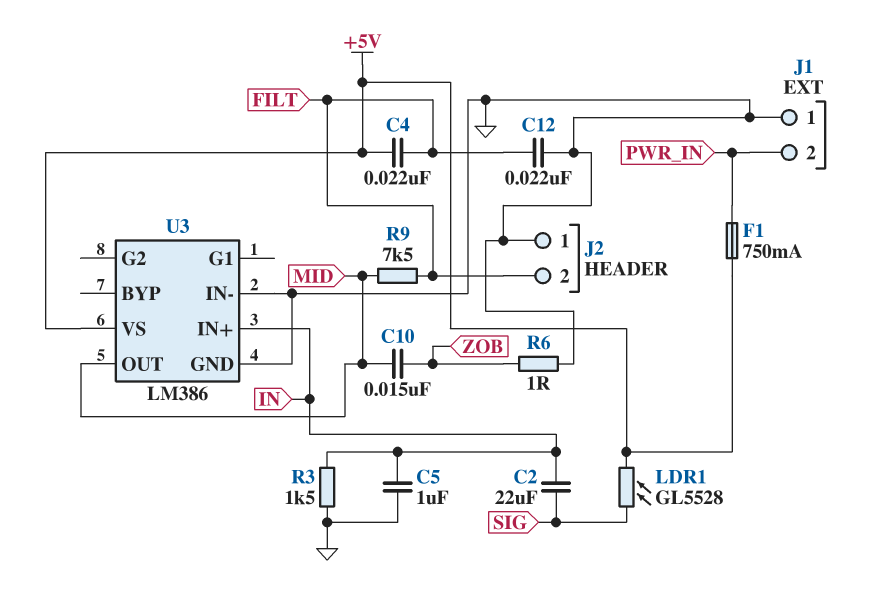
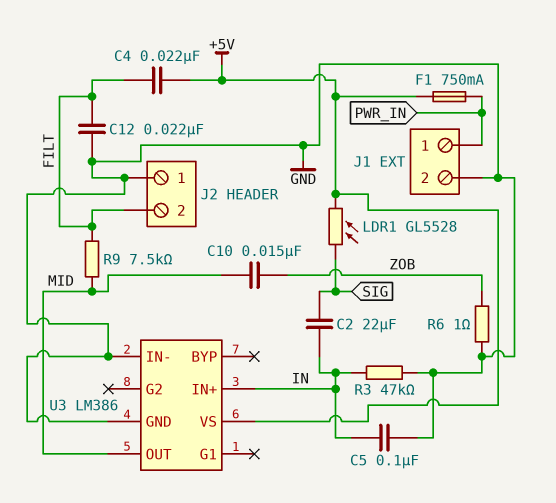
C5: 1uF (GND, IN) -> 100nF (GND, IN)
J1 pin 1: GND -> PWR_IN
J1 pin 2: PWR_IN -> GND
R3: 1.5k (GND, IN) -> 47k (GND, IN)

